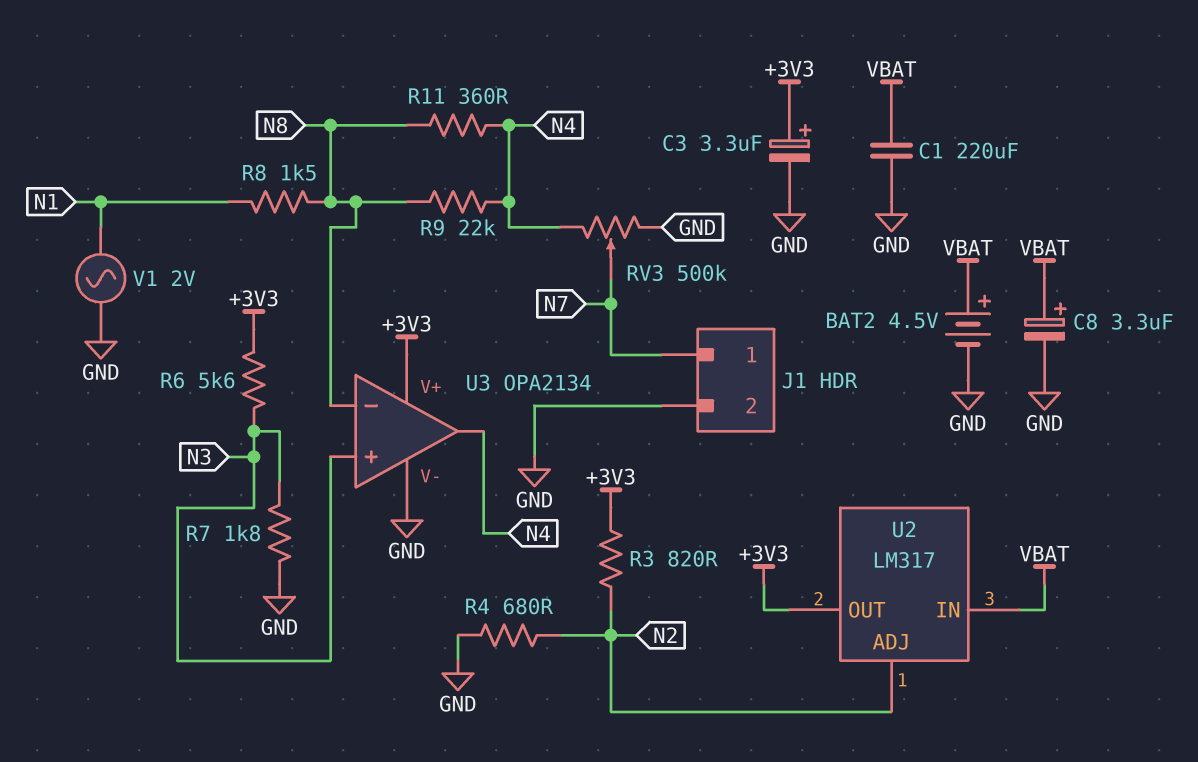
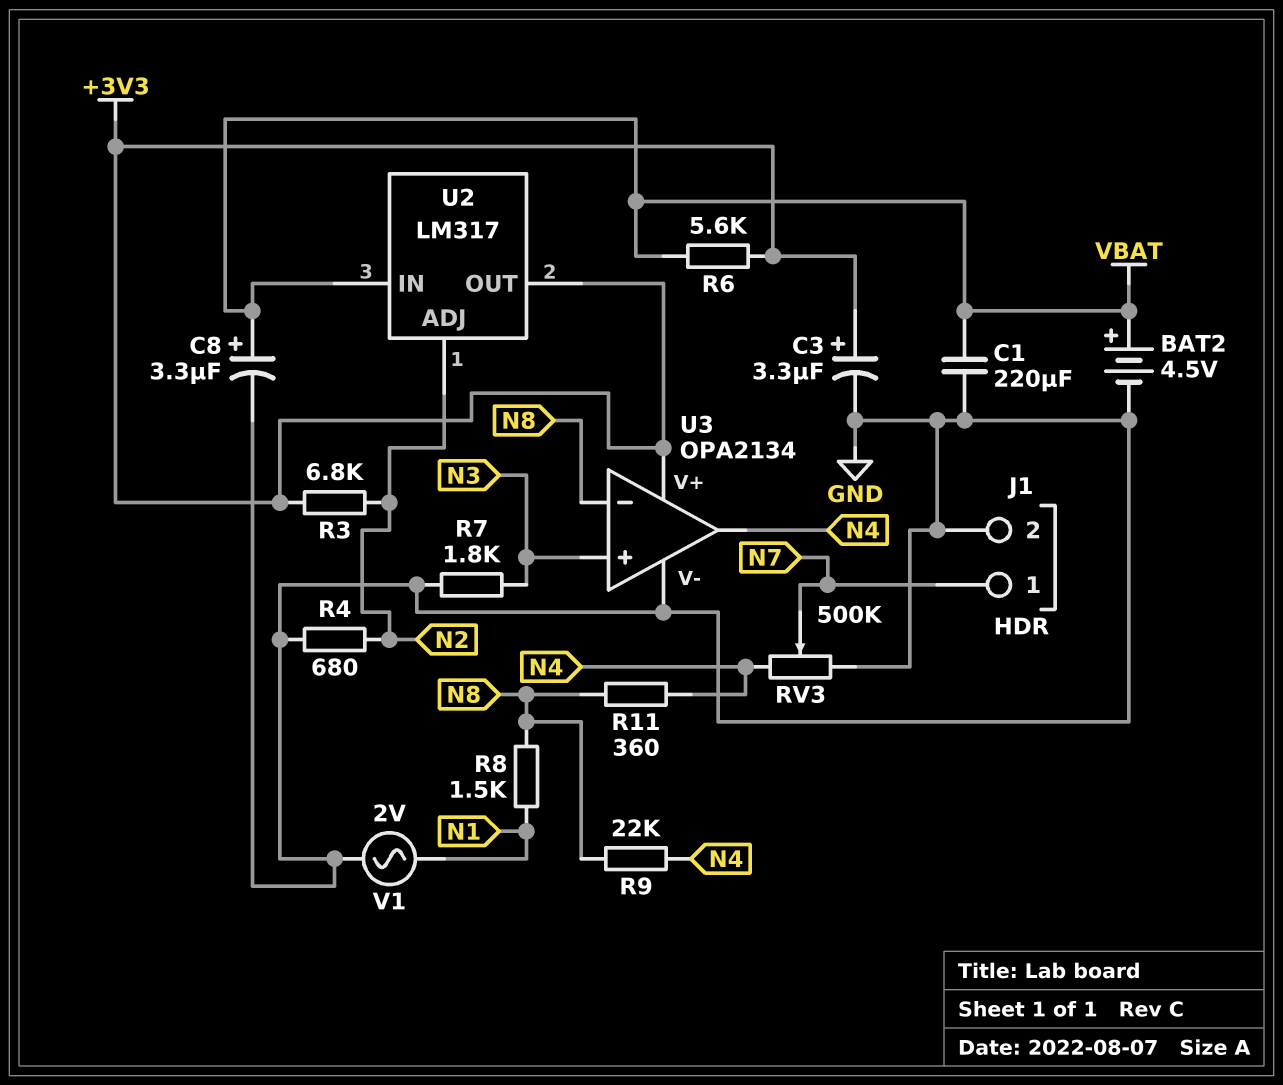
R3: 820 (+3V3, N2) -> 6.8k (+3V3, N2)
R6: 5.6k (+3V3, N3) -> 5.6k (+3V3, VBAT)

